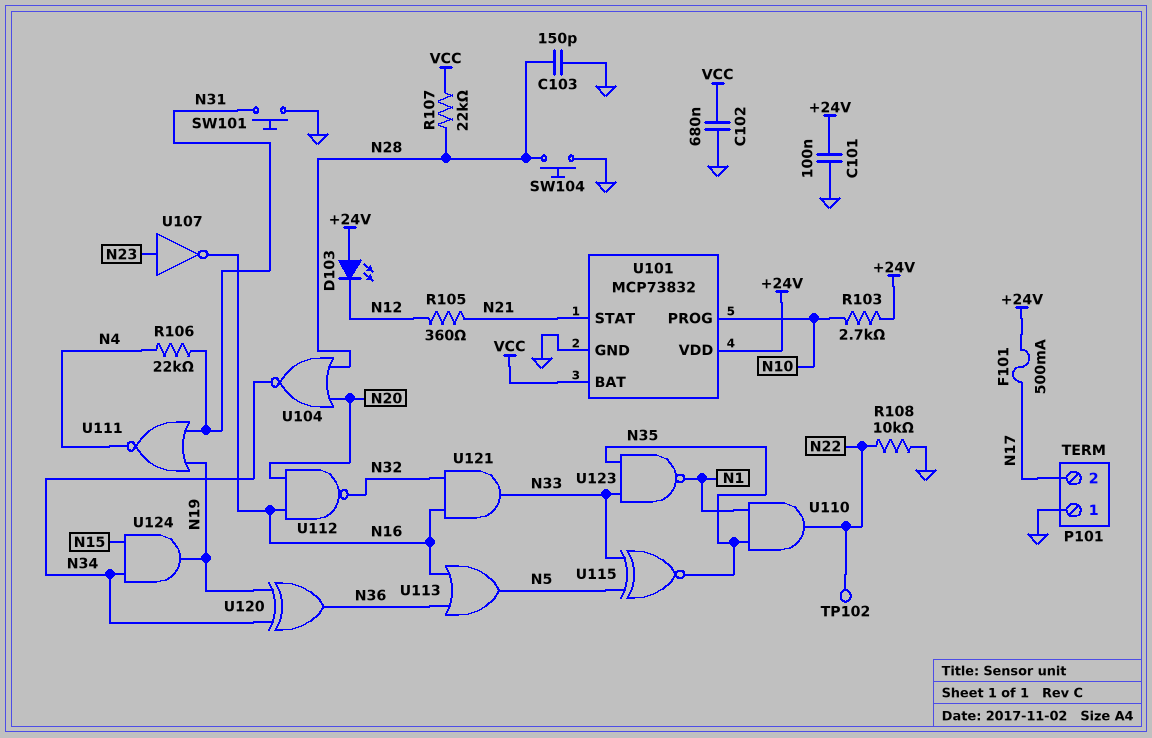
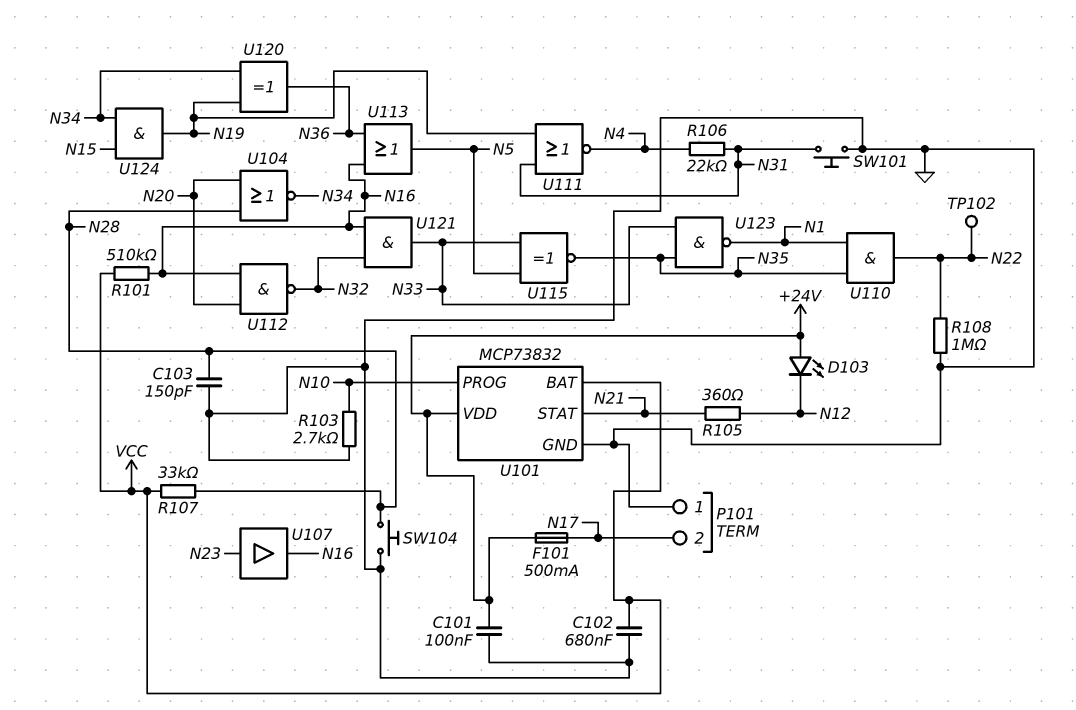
R101: none -> 510k (N16, VCC)
R103: 2.7k (+24V, N10) -> 2.7k (GND, N10)
R107: 22k (N28, VCC) -> 33k (N28, VCC)
R108: 10k (GND, N22) -> 1M (GND, N22)
U107: NOT (in N23, out N16) -> buffer (in N23, out N16)

